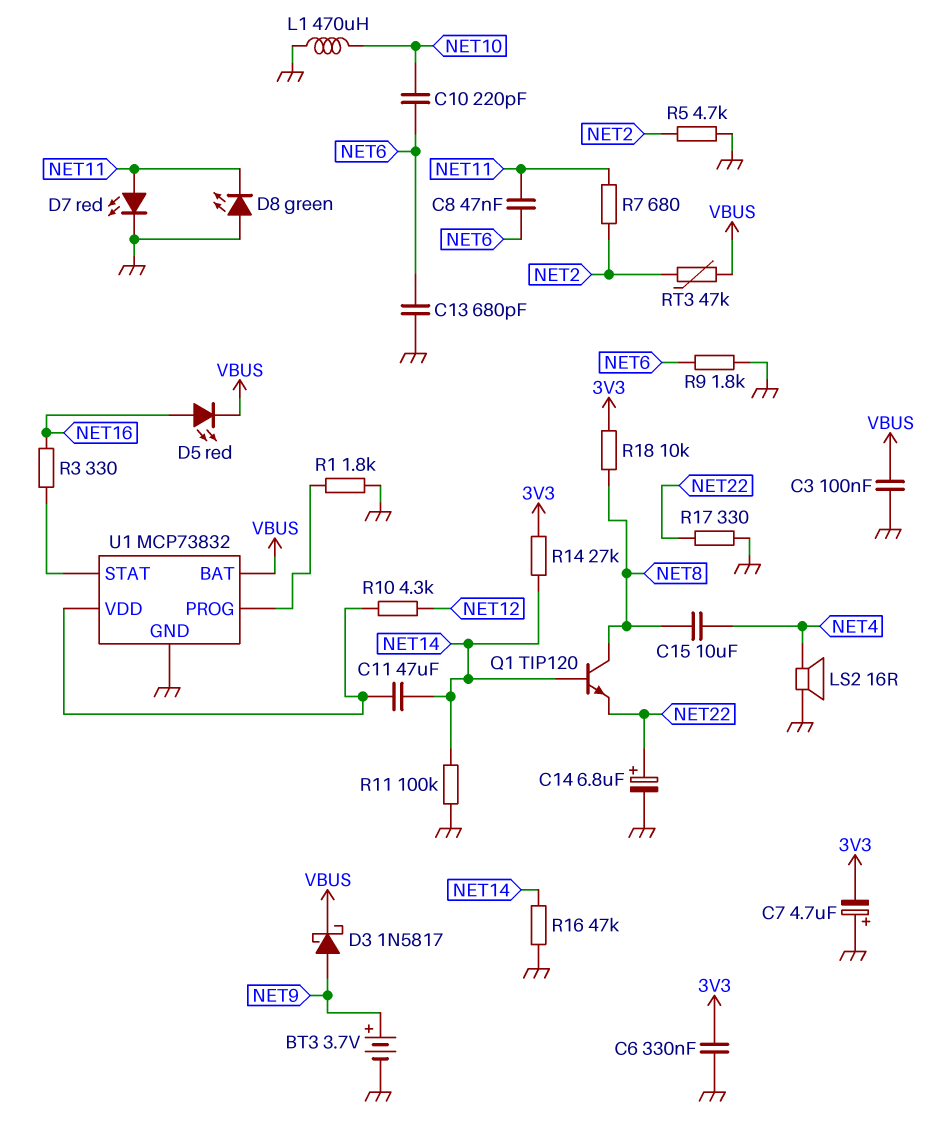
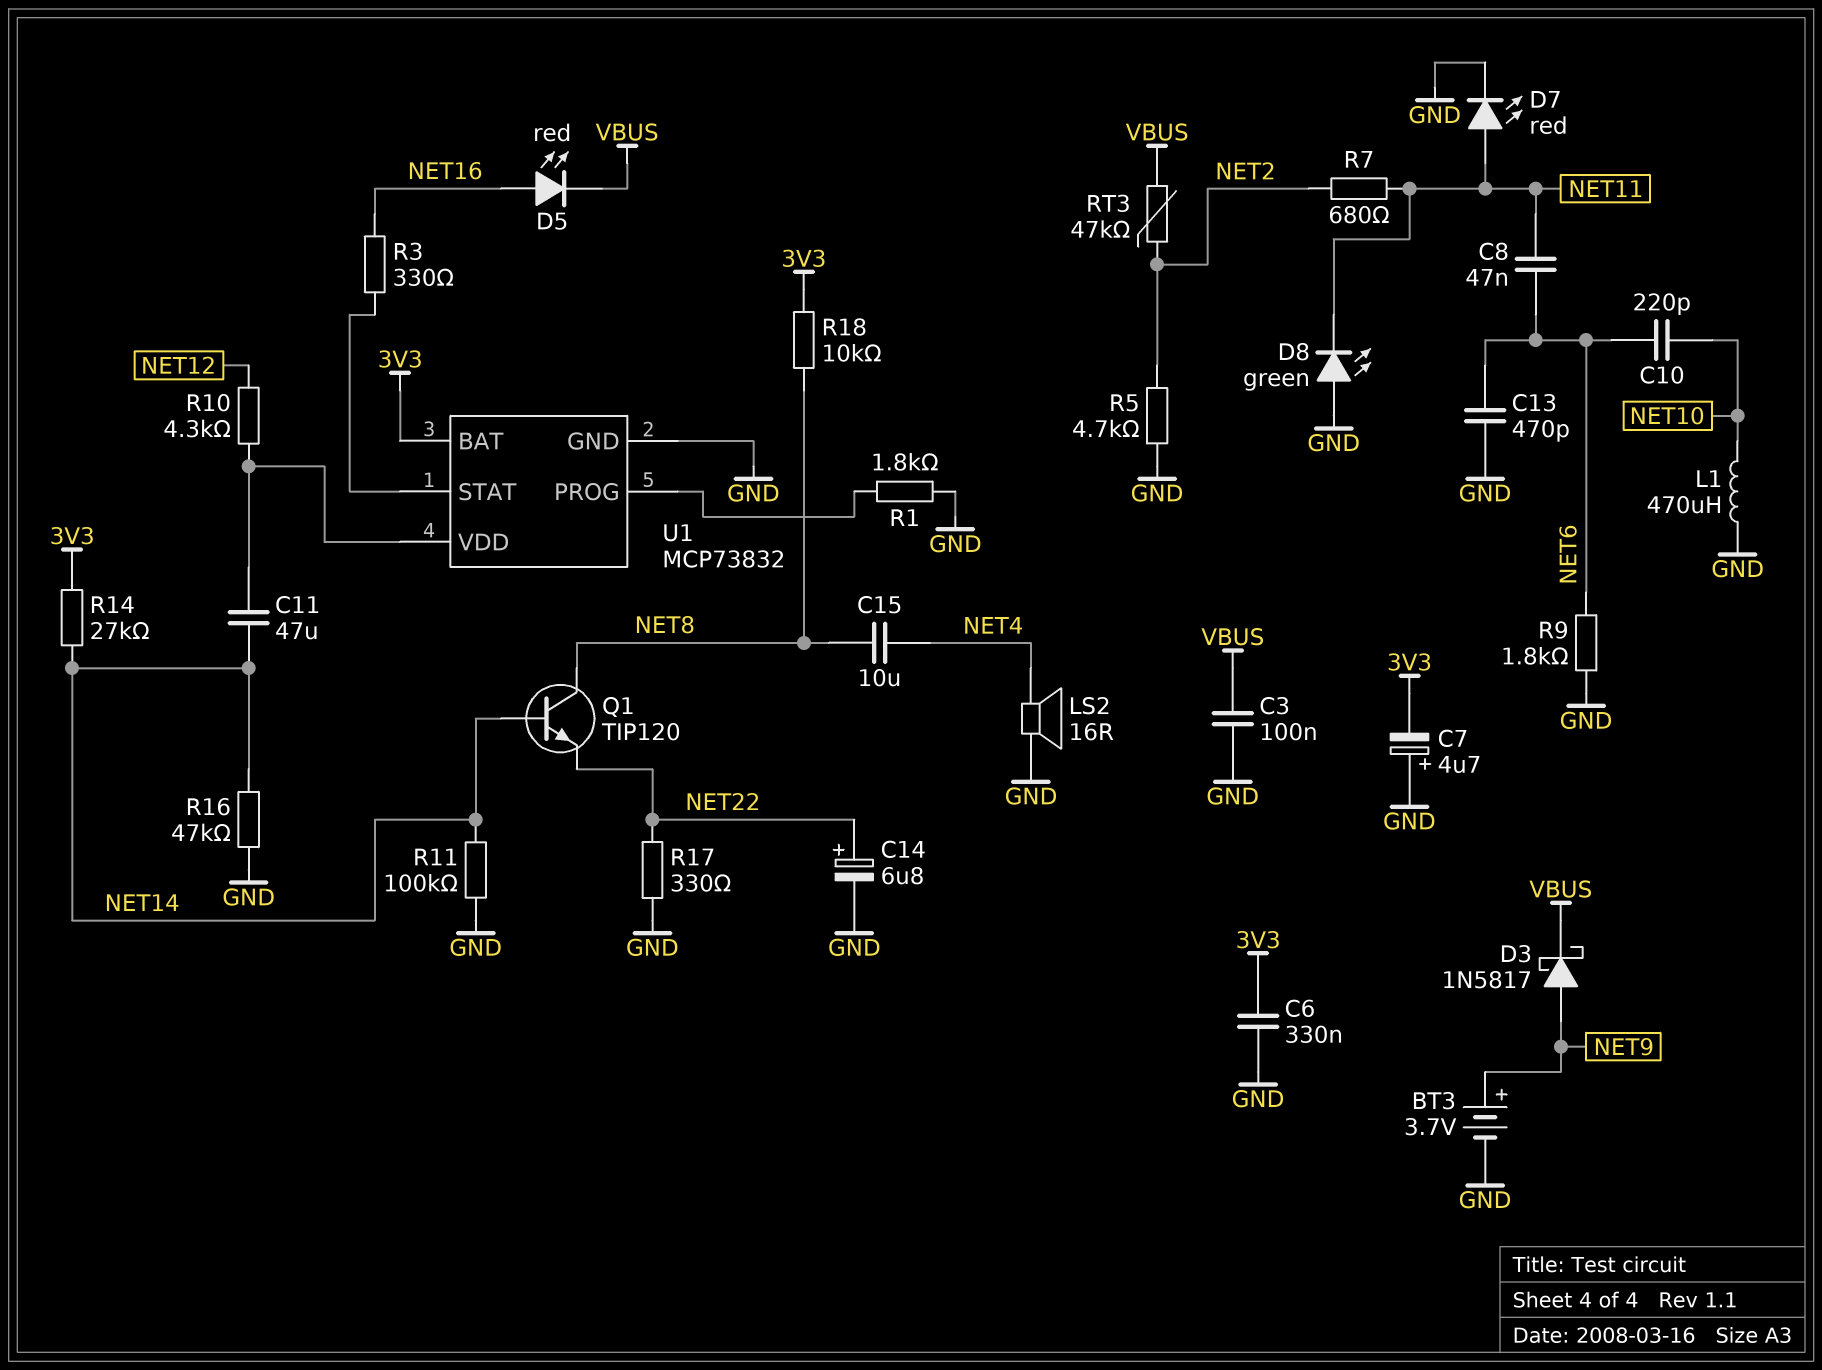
C13: 680pF (GND, NET6) -> 470pF (GND, NET6)
U1 pin BAT: VBUS -> 3V3

